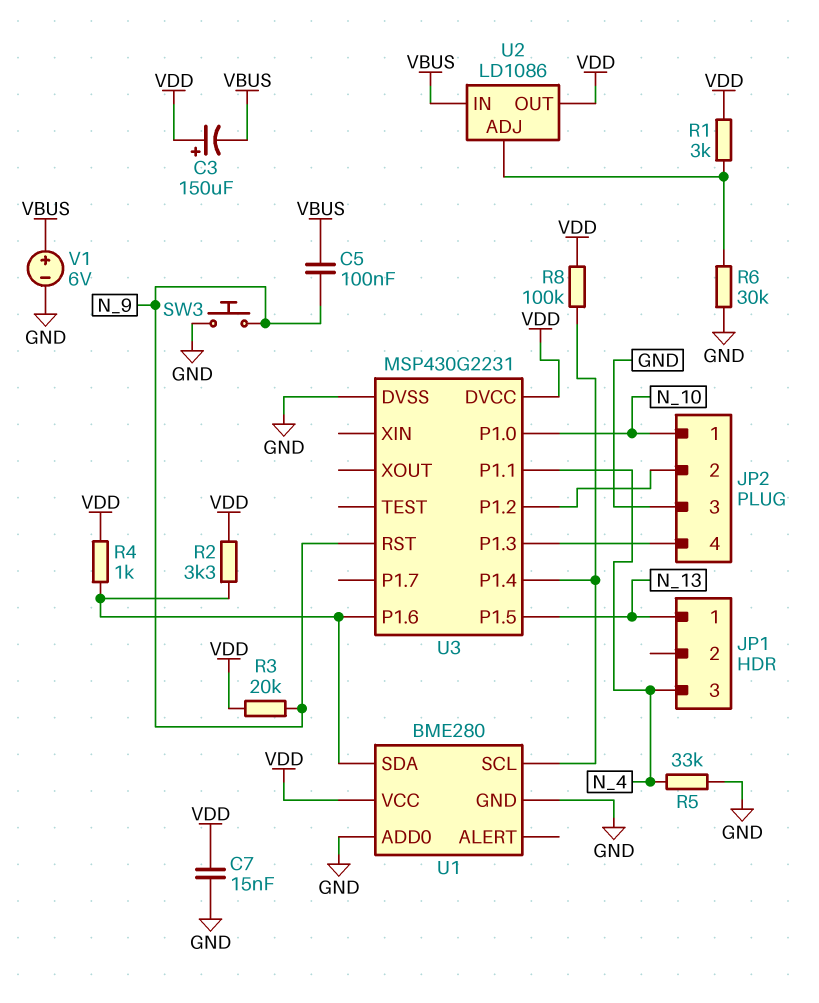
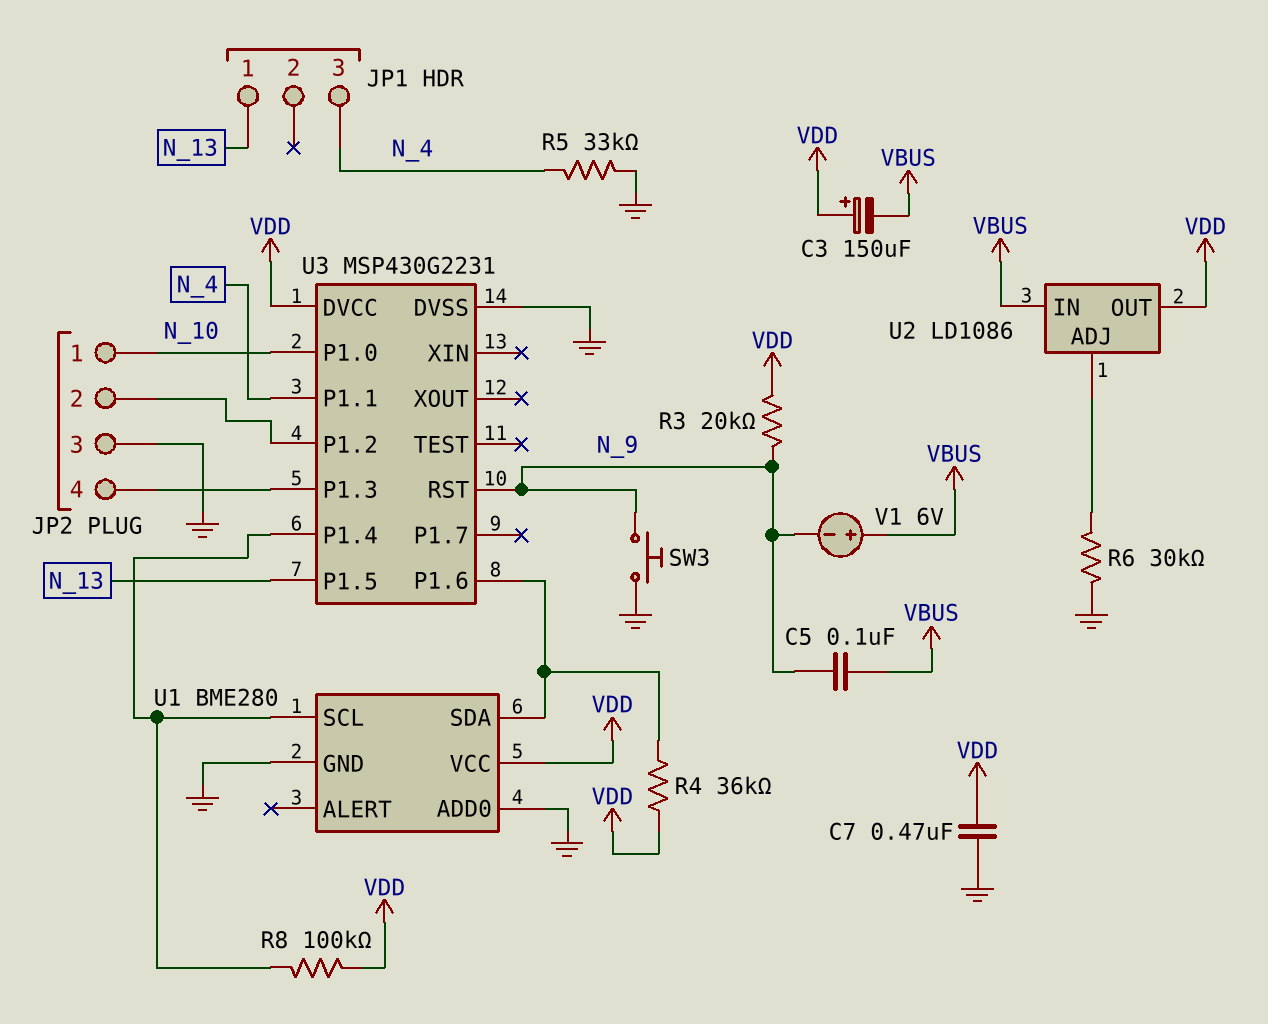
C7: 15nF (GND, VDD) -> 470nF (GND, VDD)
R1: 3k (U2/ADJ, VDD) -> none
R2: 3.3k (U1/SDA, VDD) -> none
R4: 1k (U1/SDA, VDD) -> 36k (U1/SDA, VDD)
V1: 6V (plus VBUS, minus GND) -> 6V (plus VBUS, minus N_9)

